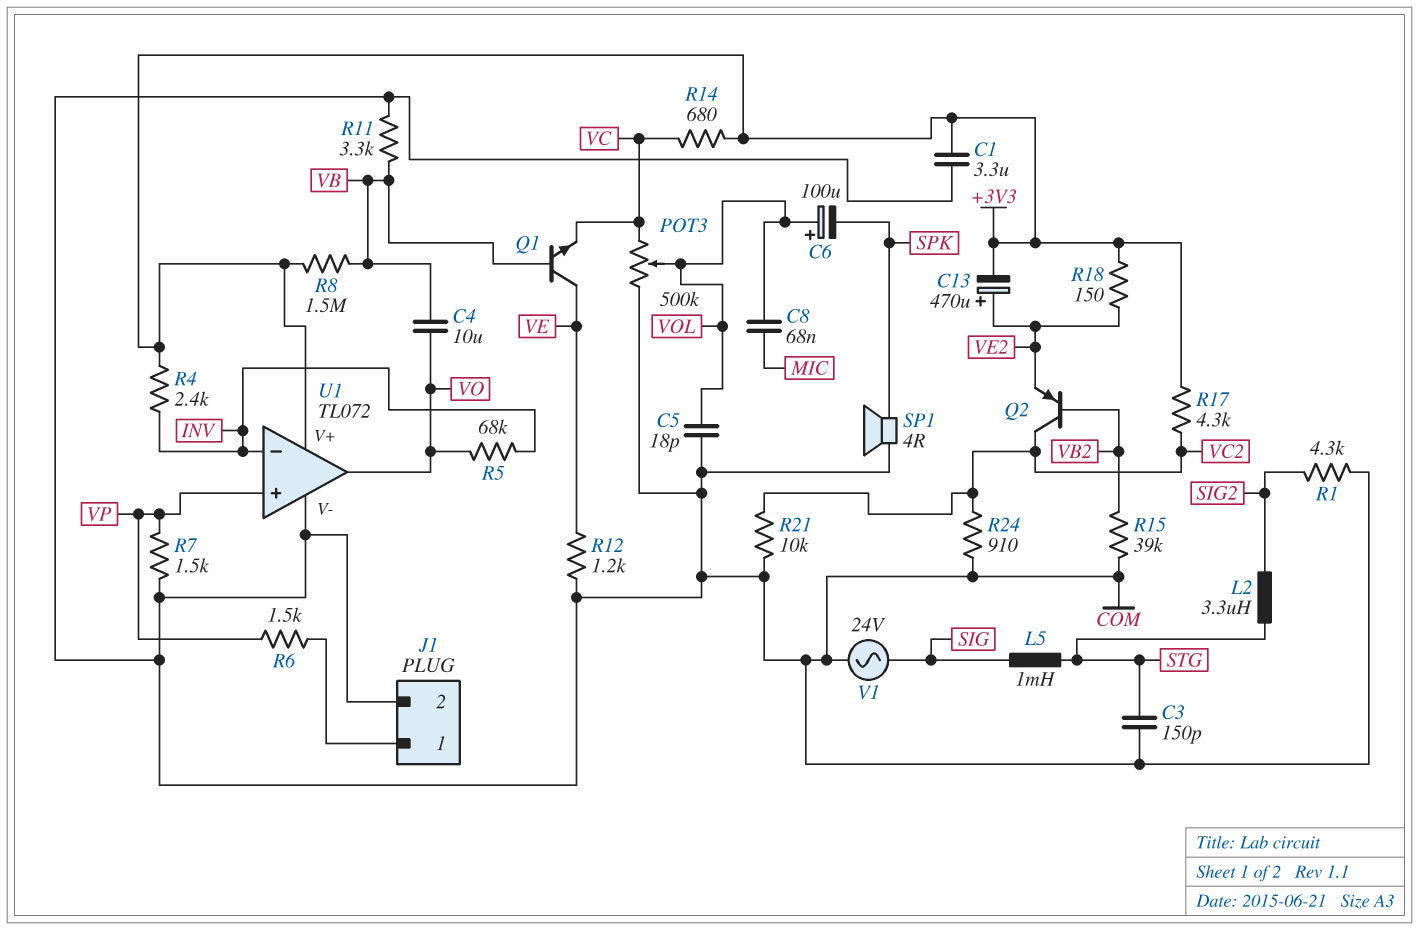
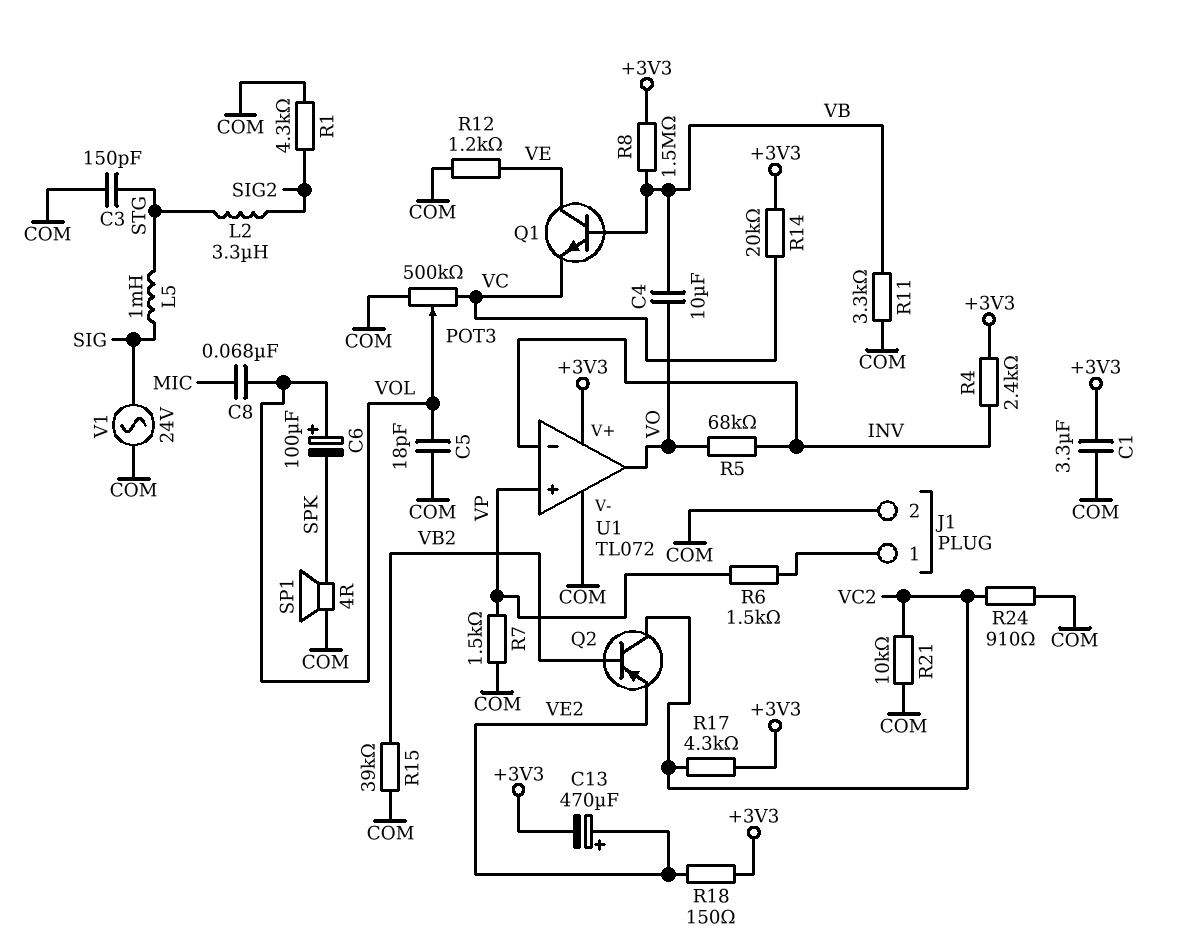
R14: 680 (+3V3, VC) -> 20k (+3V3, VC)

